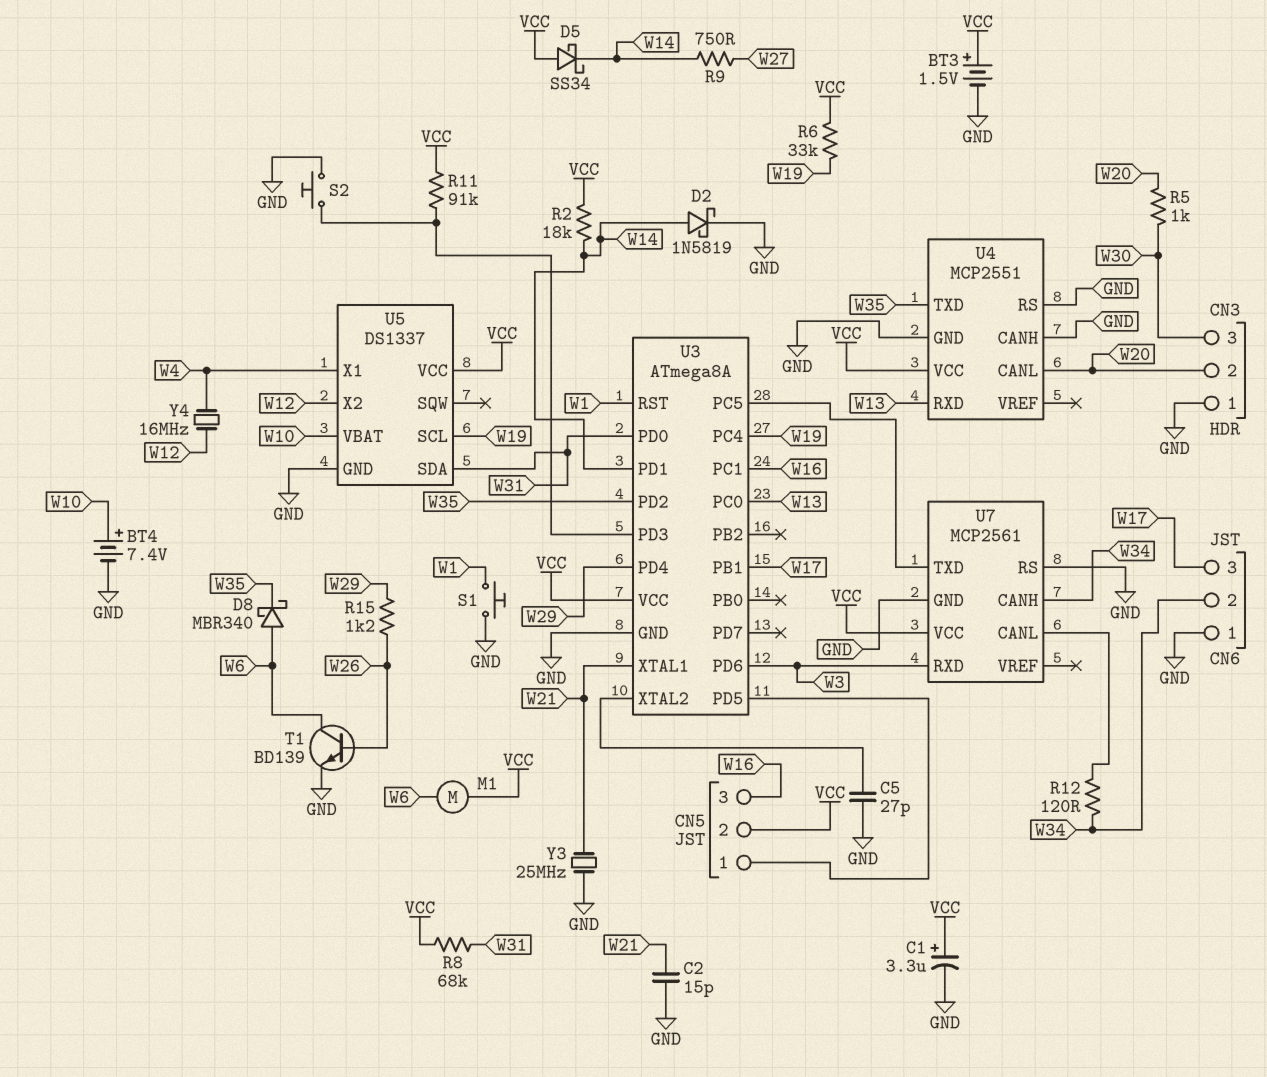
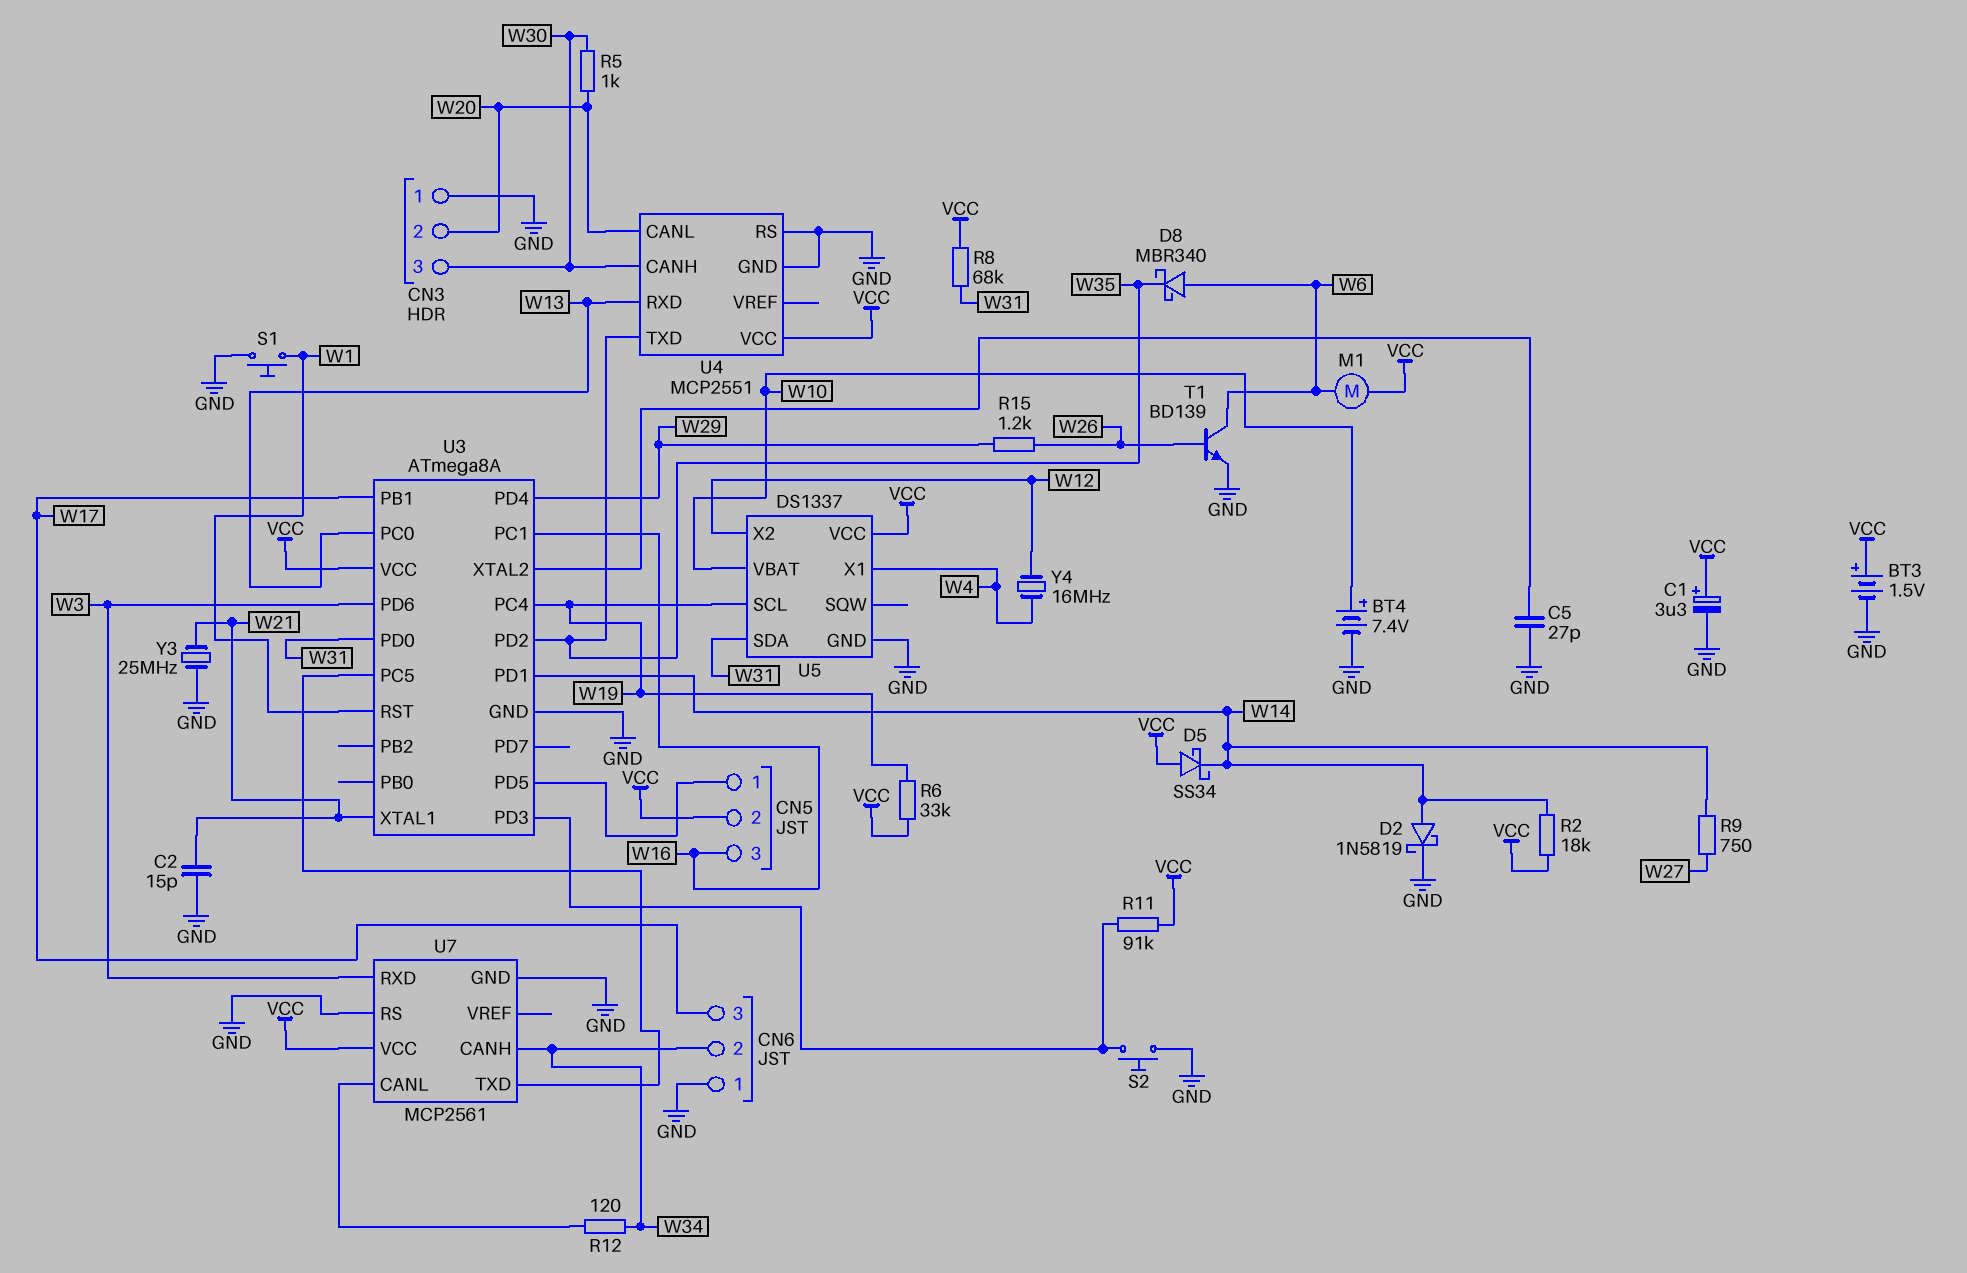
U4 pin CANH: GND -> W30

